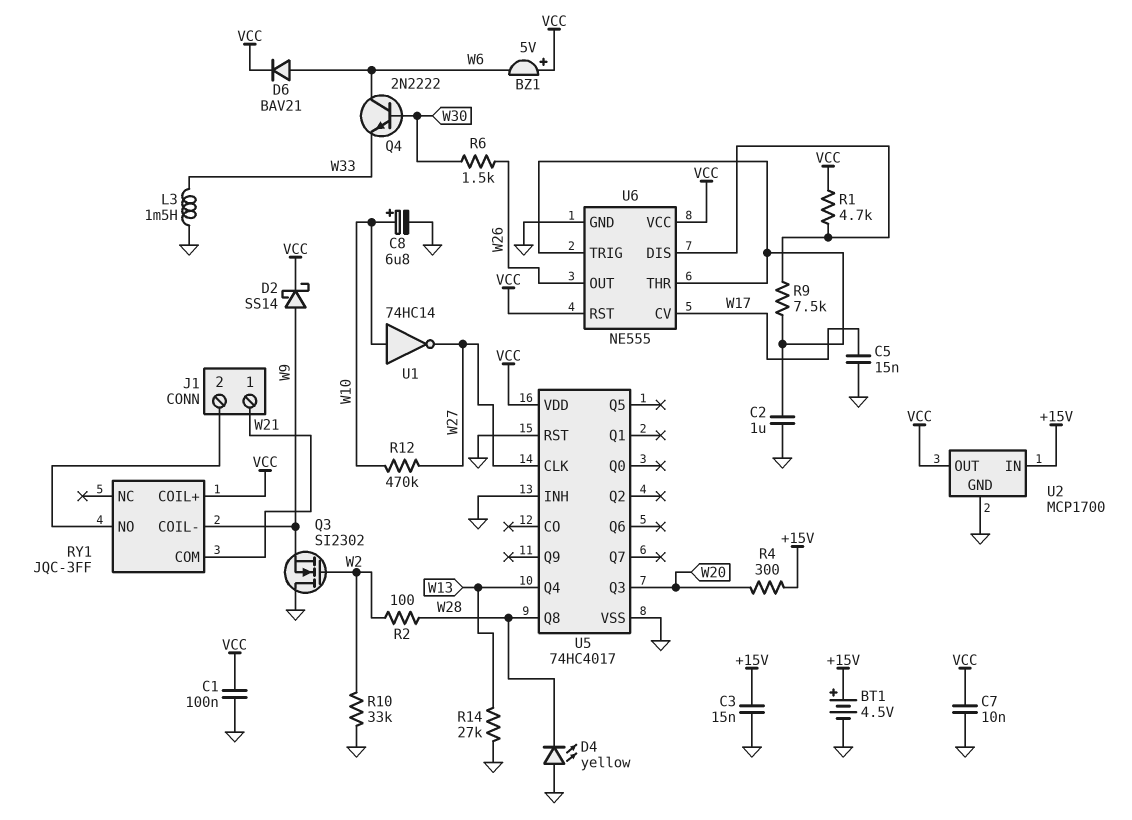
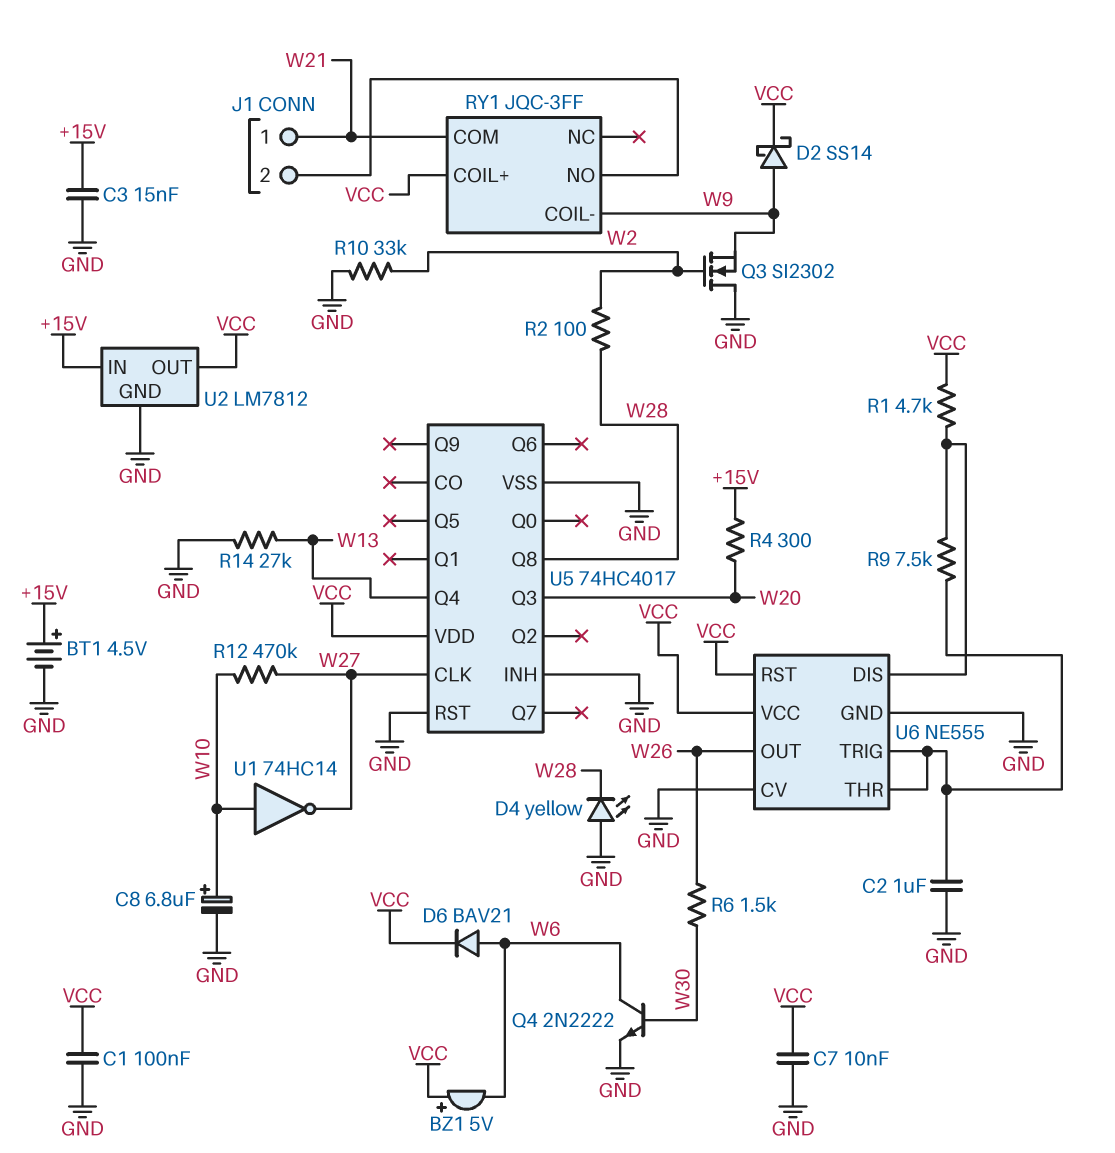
C5: 15nF (GND, W17) -> none
L3: 1.5mH (GND, W33) -> none
Q4: NPN 2N2222 (B W30, C W6, E W33) -> NPN 2N2222 (B W30, C W6, E GND)
U2: MCP1700 -> LM7812
U6 pin CV: W17 -> GND

